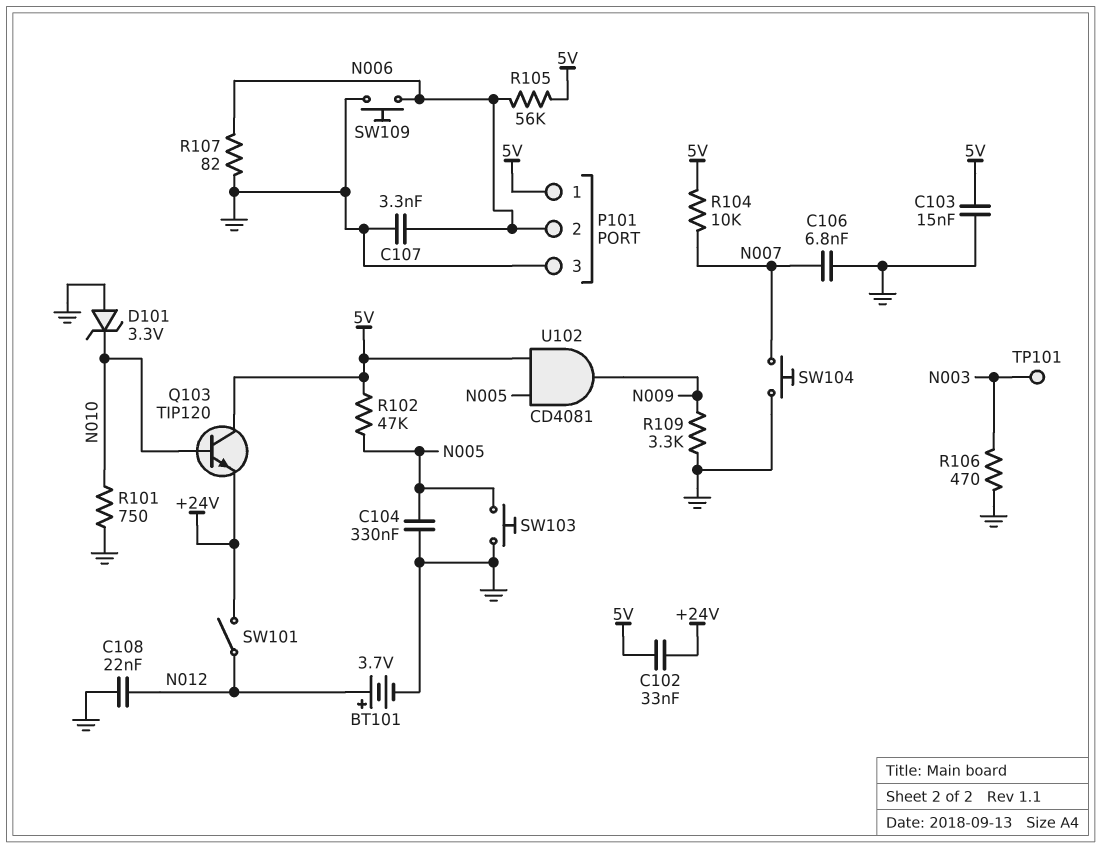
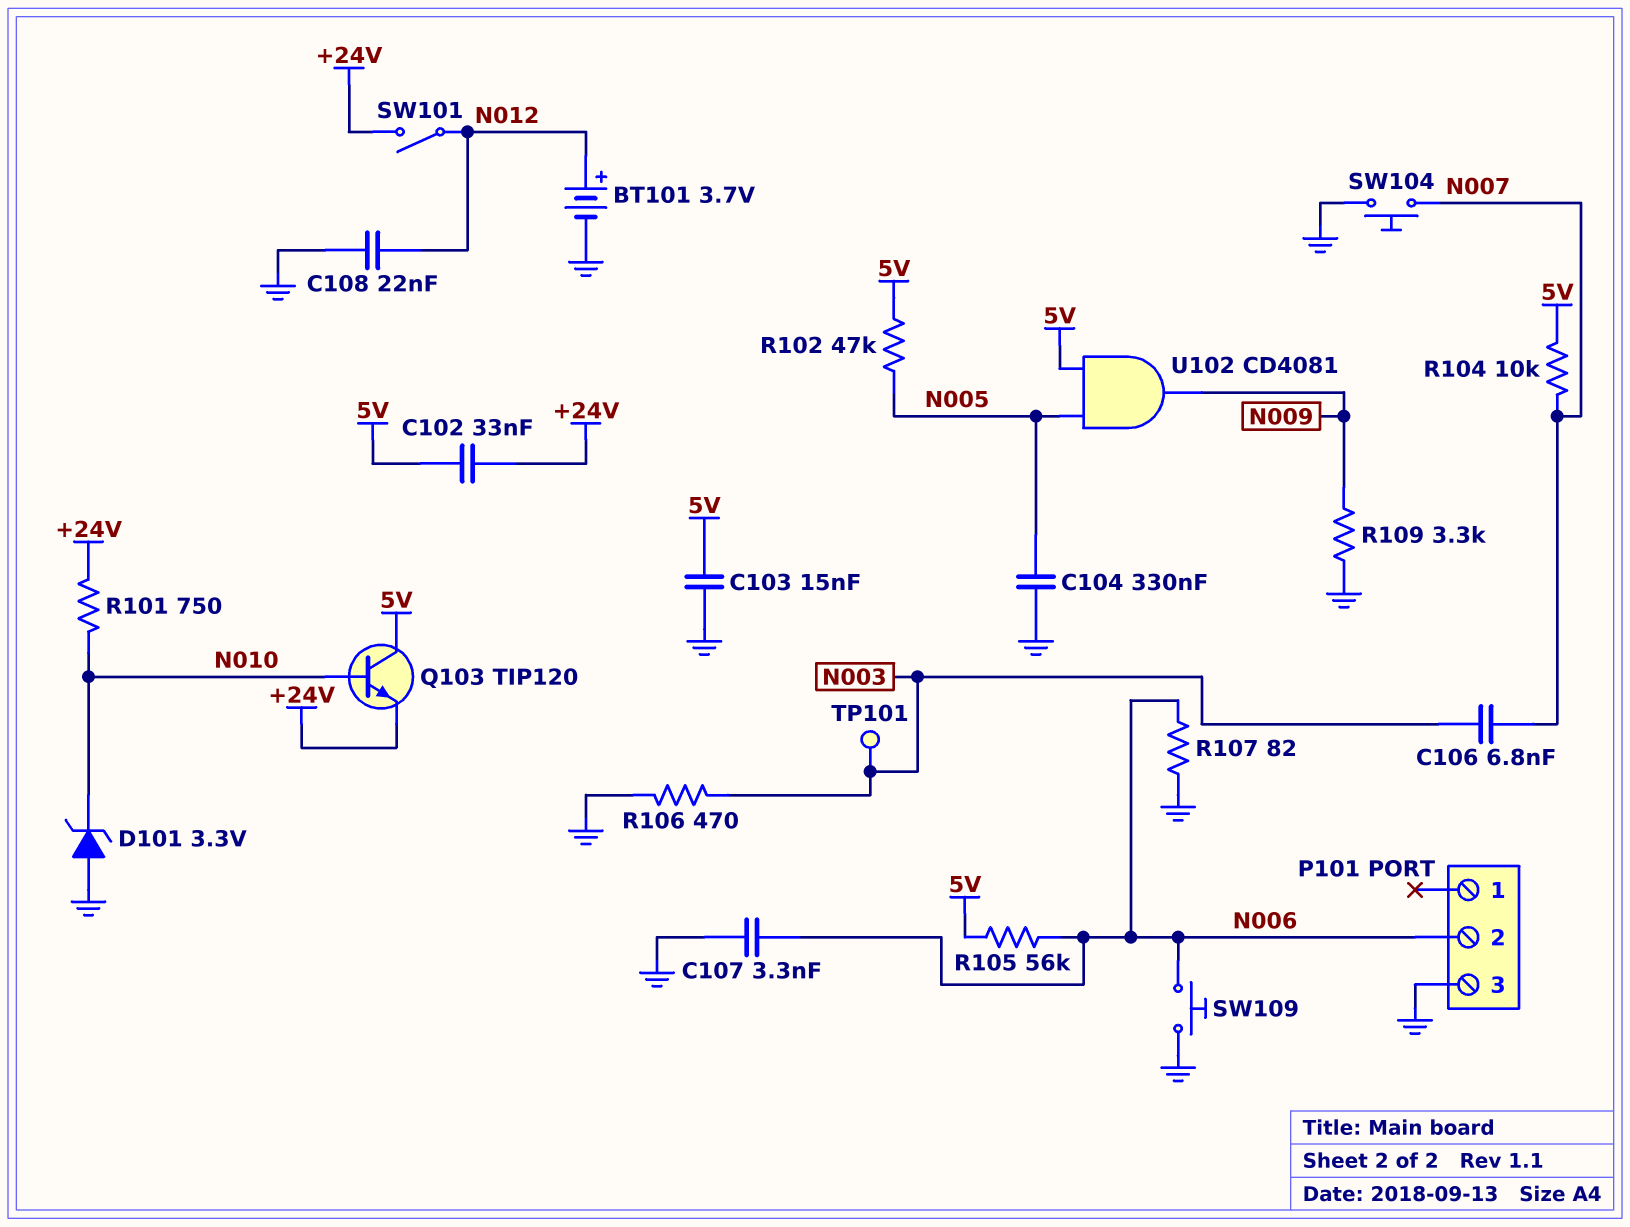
C106: 6.8nF (GND, N007) -> 6.8nF (N003, N007)
P101 pin 1: 5V -> none
R101: 750 (GND, N010) -> 750 (+24V, N010)
SW103: button (GND, N005) -> none

